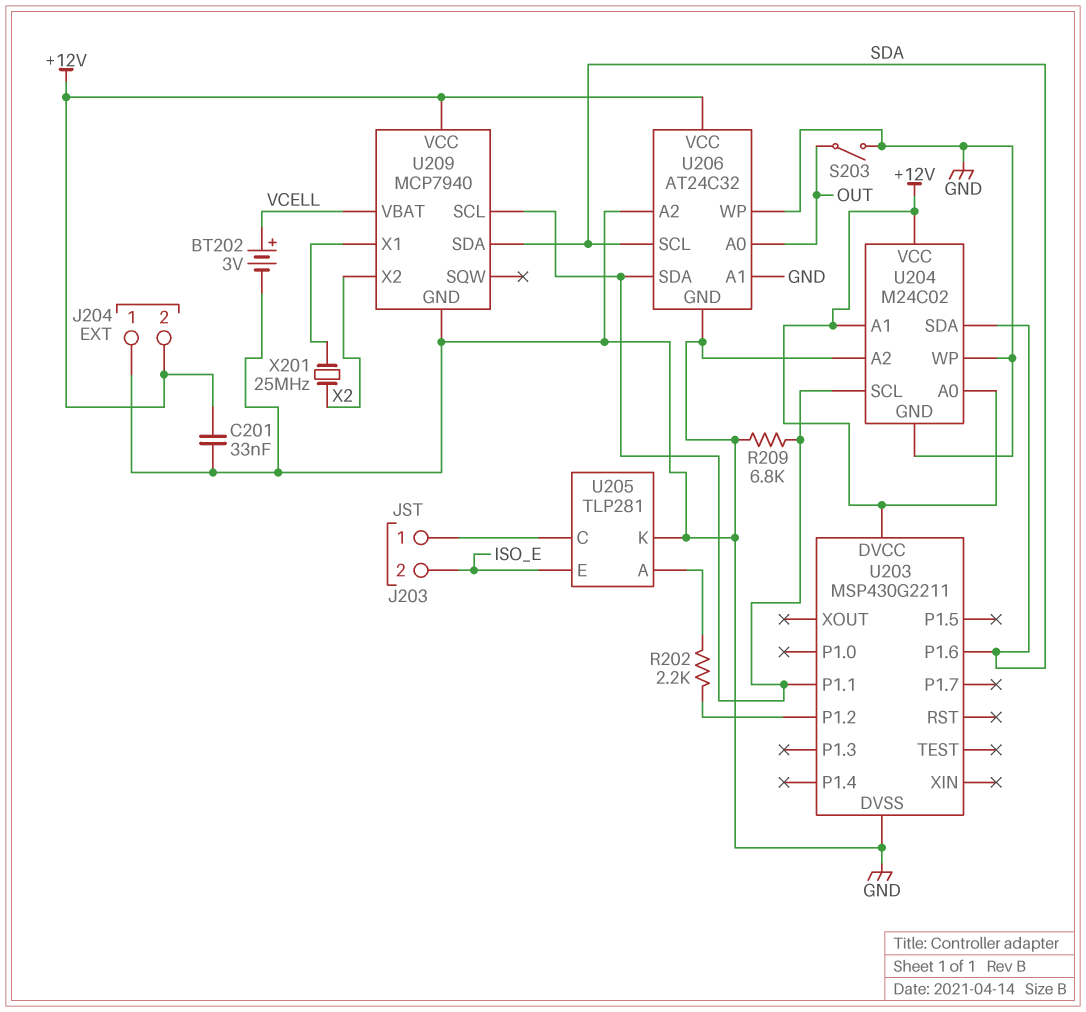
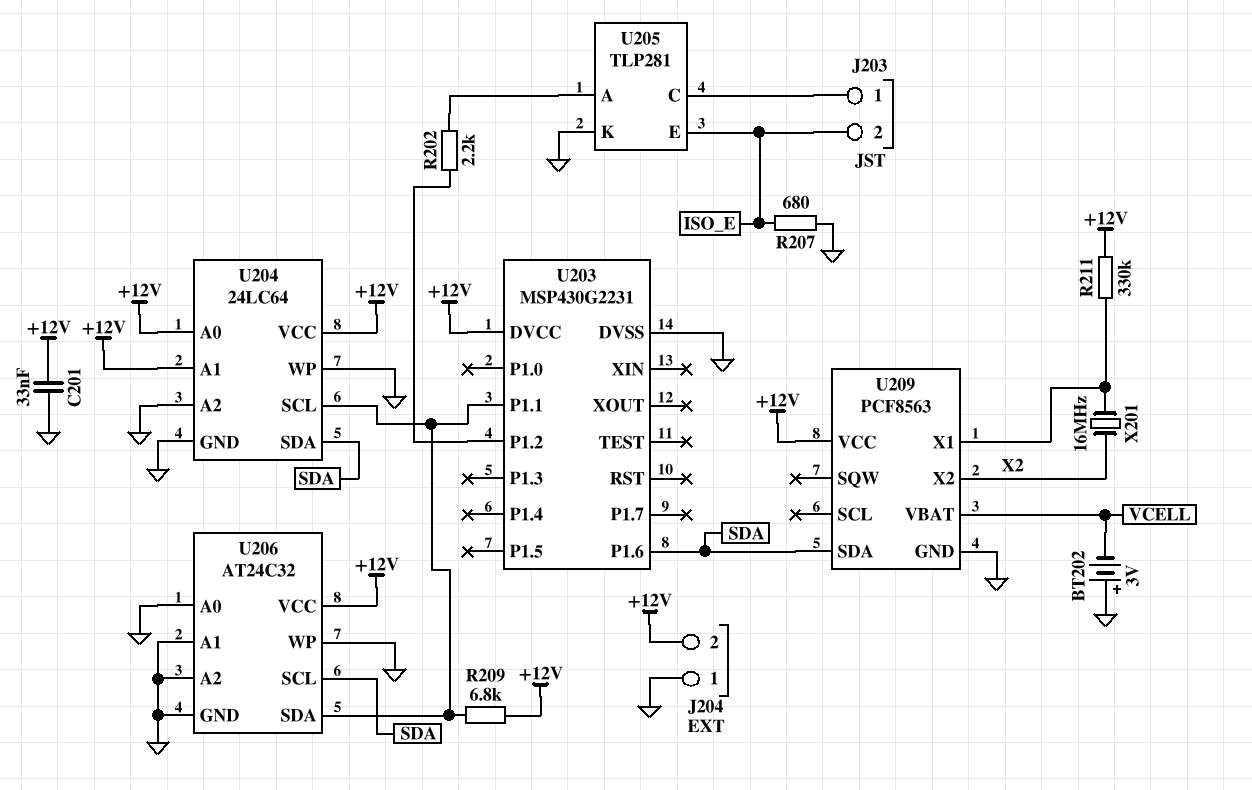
BT202: 3V (plus VCELL, minus GND) -> 3V (plus GND, minus VCELL)
R207: none -> 680 (GND, ISO_E)
R209: 6.8k (GND, U203/P1.1) -> 6.8k (+12V, U203/P1.1)
R211: none -> 330k (+12V, U209/X1)
S203: switch (GND, OUT) -> none
U203: MSP430G2211 -> MSP430G2231
U204: M24C02 -> 24LC64
U206 pin A0: OUT -> GND
U209: MCP7940 -> PCF8563
U209 pin SCL: U203/P1.1 -> none
X201: 25MHz (U209/X1, X2) -> 16MHz (U209/X1, X2)

